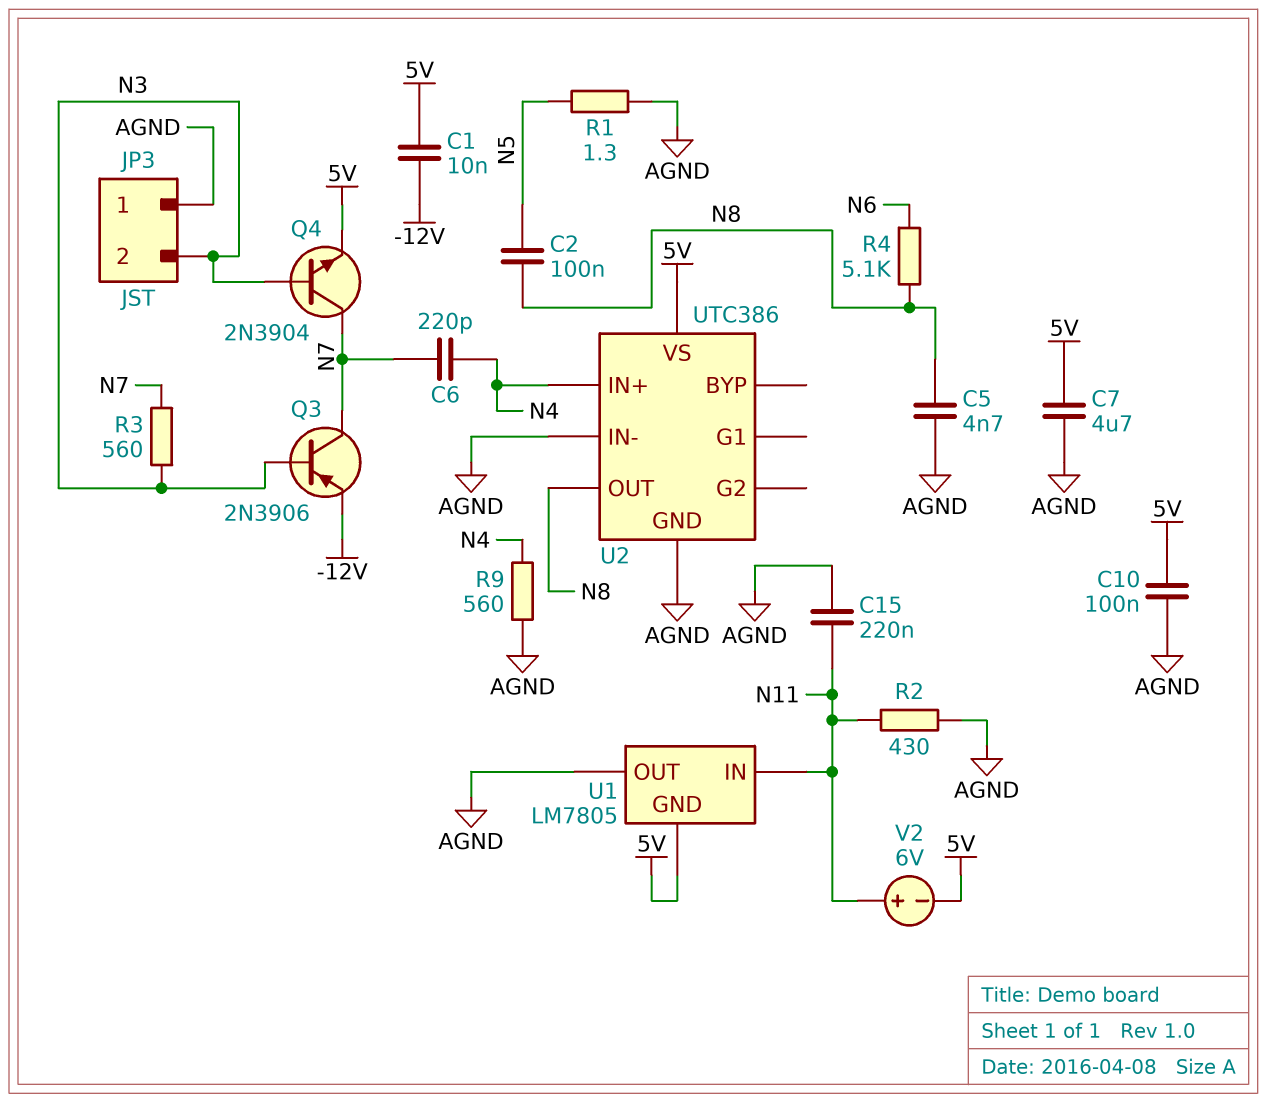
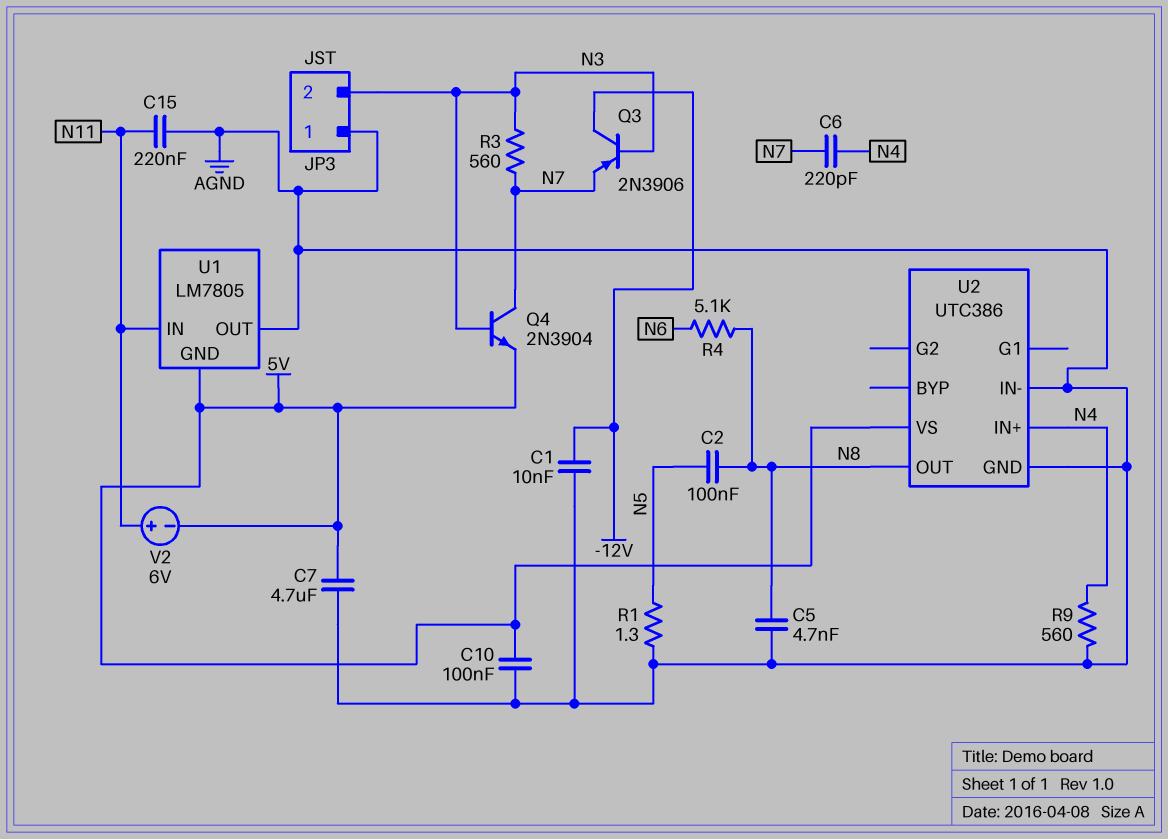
C1: 10nF (-12V, 5V) -> 10nF (-12V, AGND)
Q3: PNP 2N3906 (B N3, C N7, E -12V) -> PNP 2N3906 (B N3, C -12V, E N7)
R2: 430 (AGND, N11) -> none

